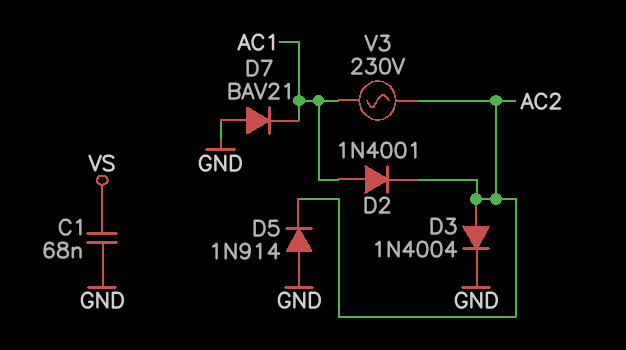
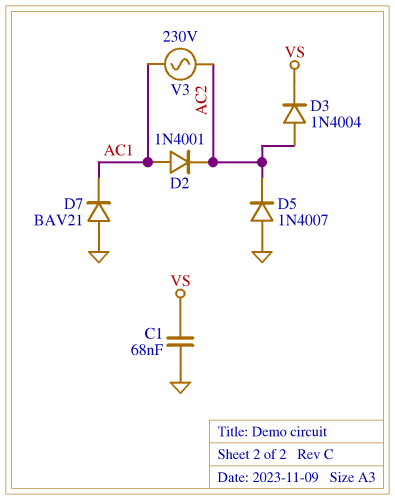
D3: diode 1N4004 (A AC2, K GND) -> diode 1N4004 (A AC2, K VS)
D5: diode 1N914 (A GND, K AC2) -> diode 1N4007 (A GND, K AC2)

